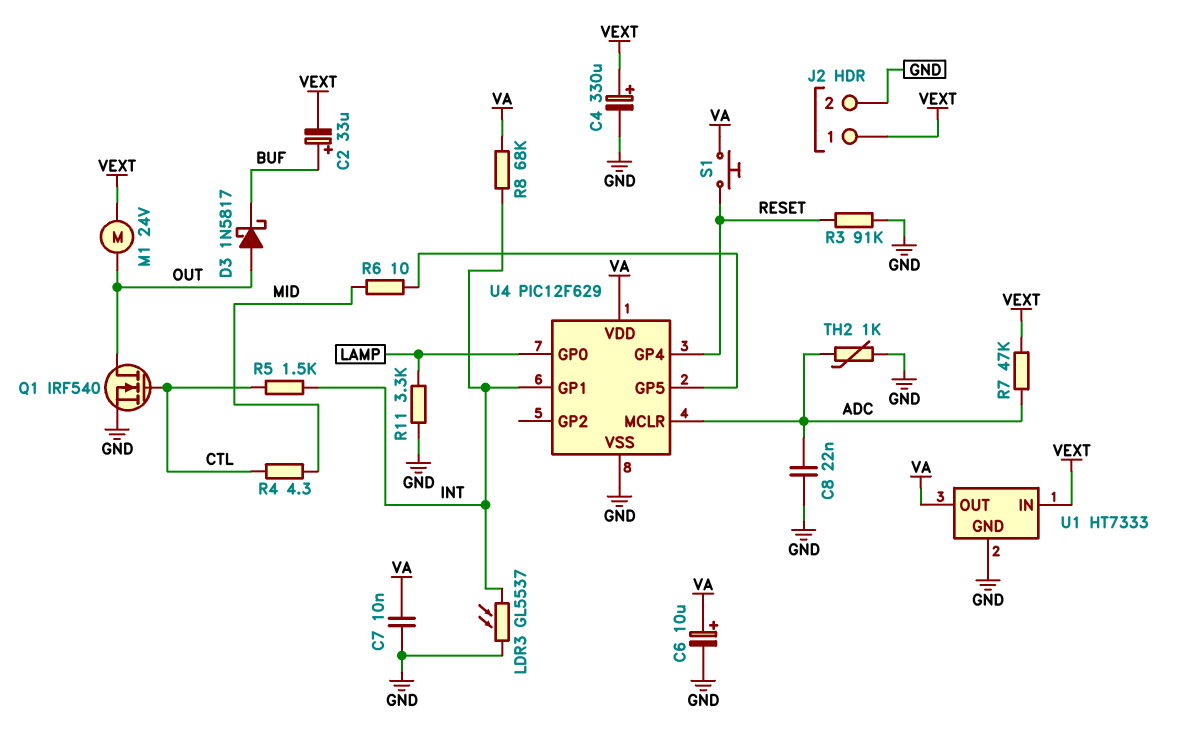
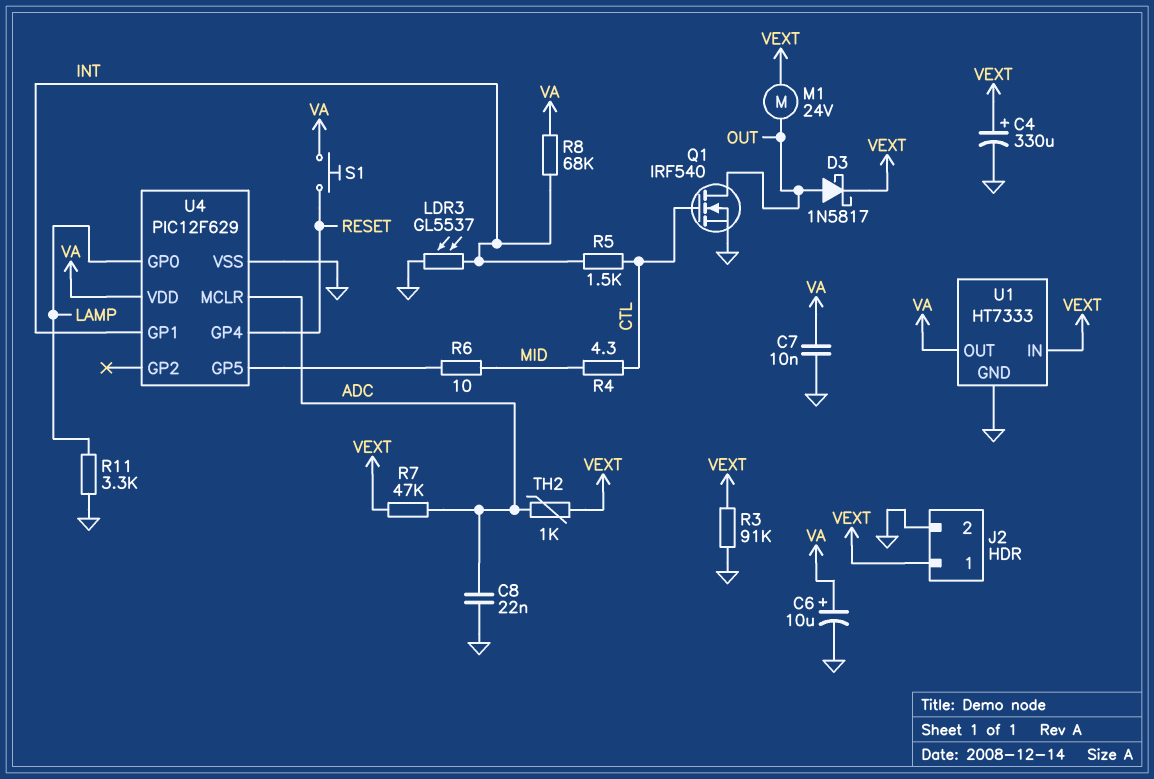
C2: 33uF (plus BUF, minus VEXT) -> none
D3: schottky 1N5817 (A OUT, K BUF) -> schottky 1N5817 (A OUT, K VEXT)
R3: 91k (GND, RESET) -> 91k (GND, VEXT)
TH2: 1k (ADC, GND) -> 1k (ADC, VEXT)

